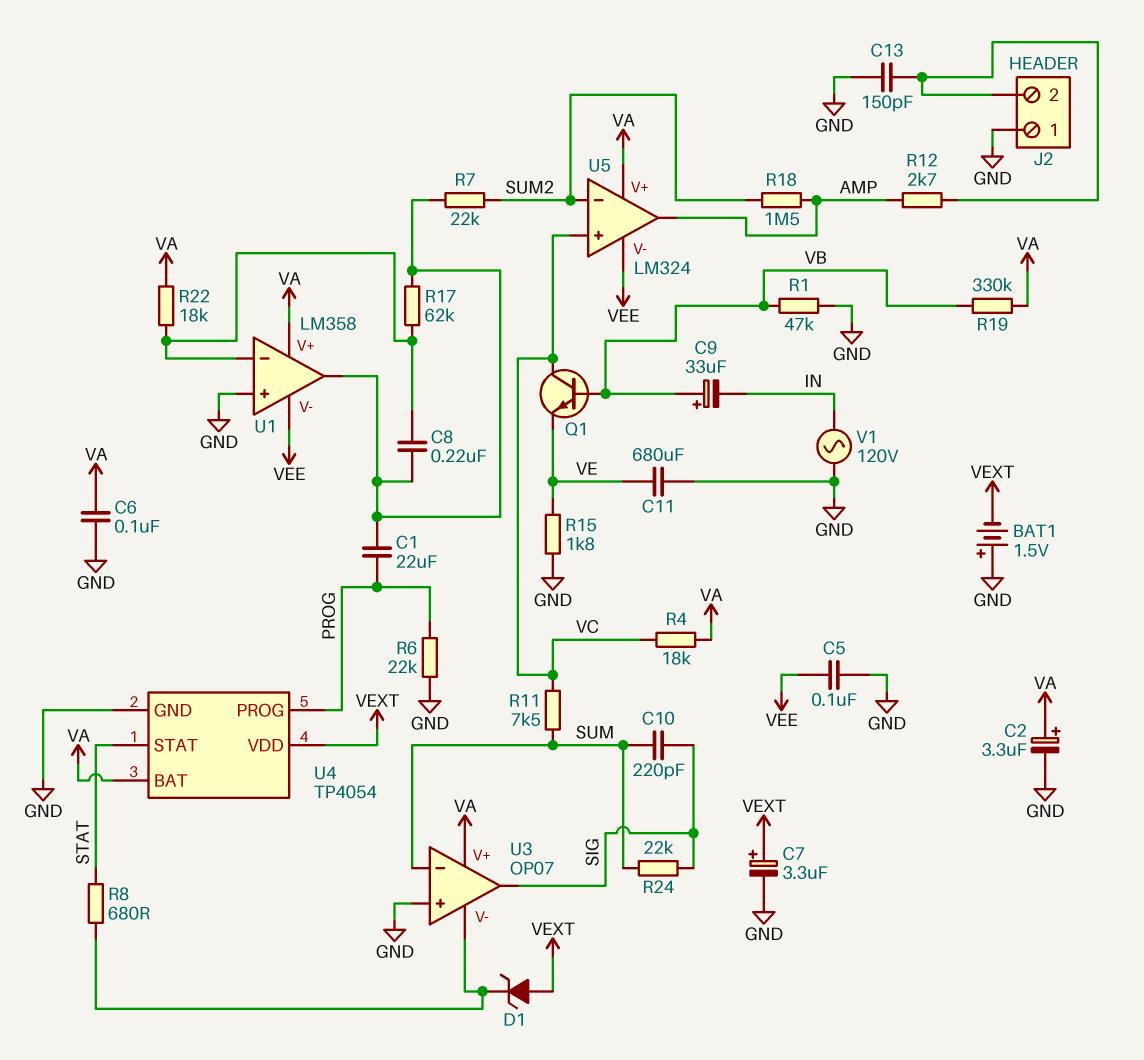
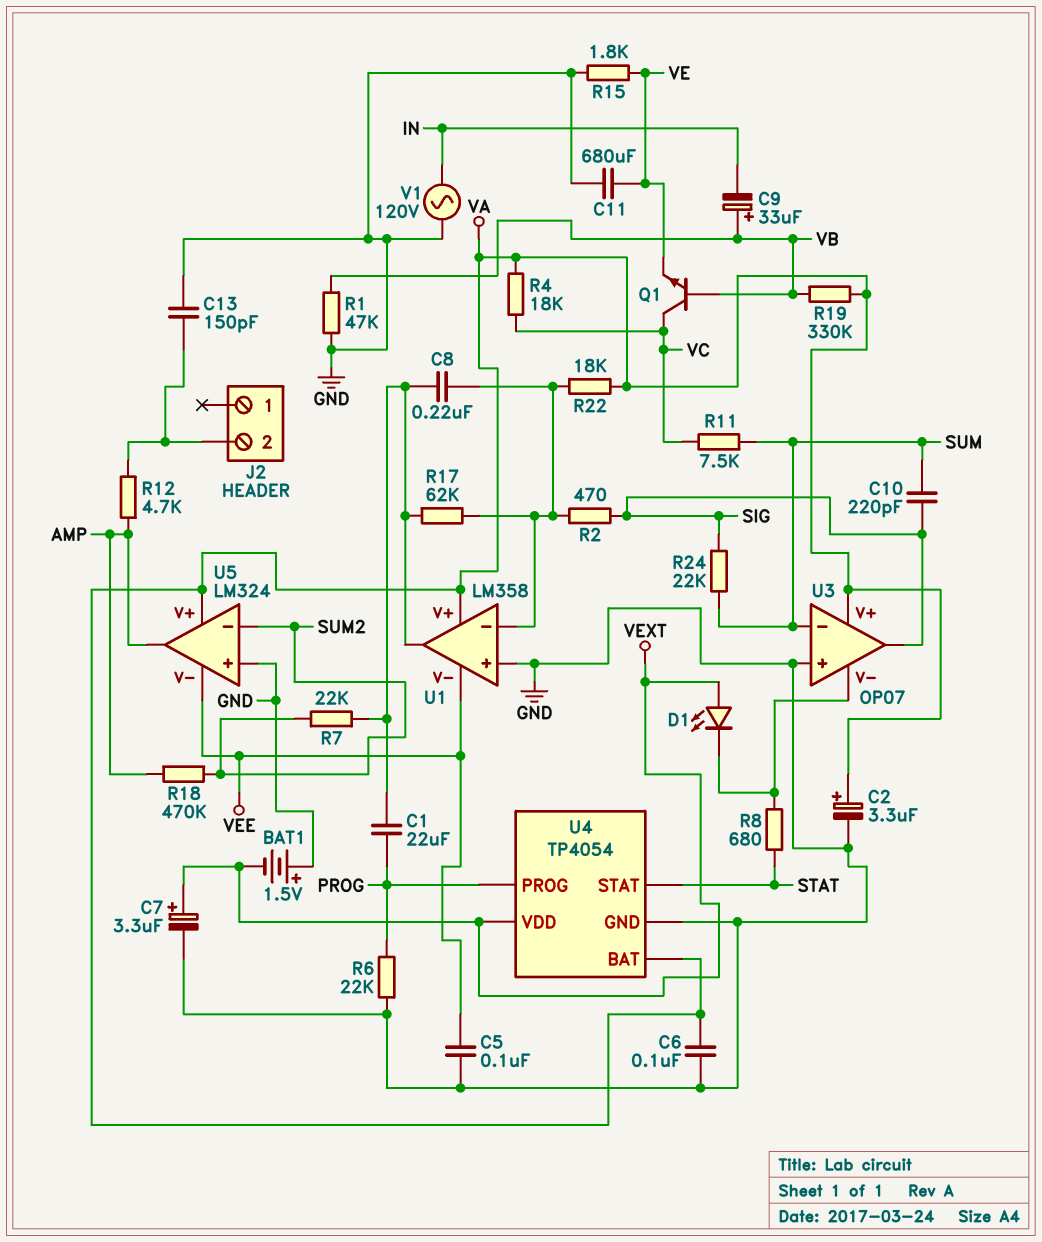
D1: zener (A VEXT, K U3/V-) -> LED (A VEXT, K U3/V-)
J2 pin 1: GND -> none
R2: none -> 470 (SIG, U1/in-)
R12: 2.7k (AMP, J2/2) -> 4.7k (AMP, J2/2)
R18: 1.5M (AMP, SUM2) -> 470k (AMP, SUM2)
U5 pin in+: VC -> GND

